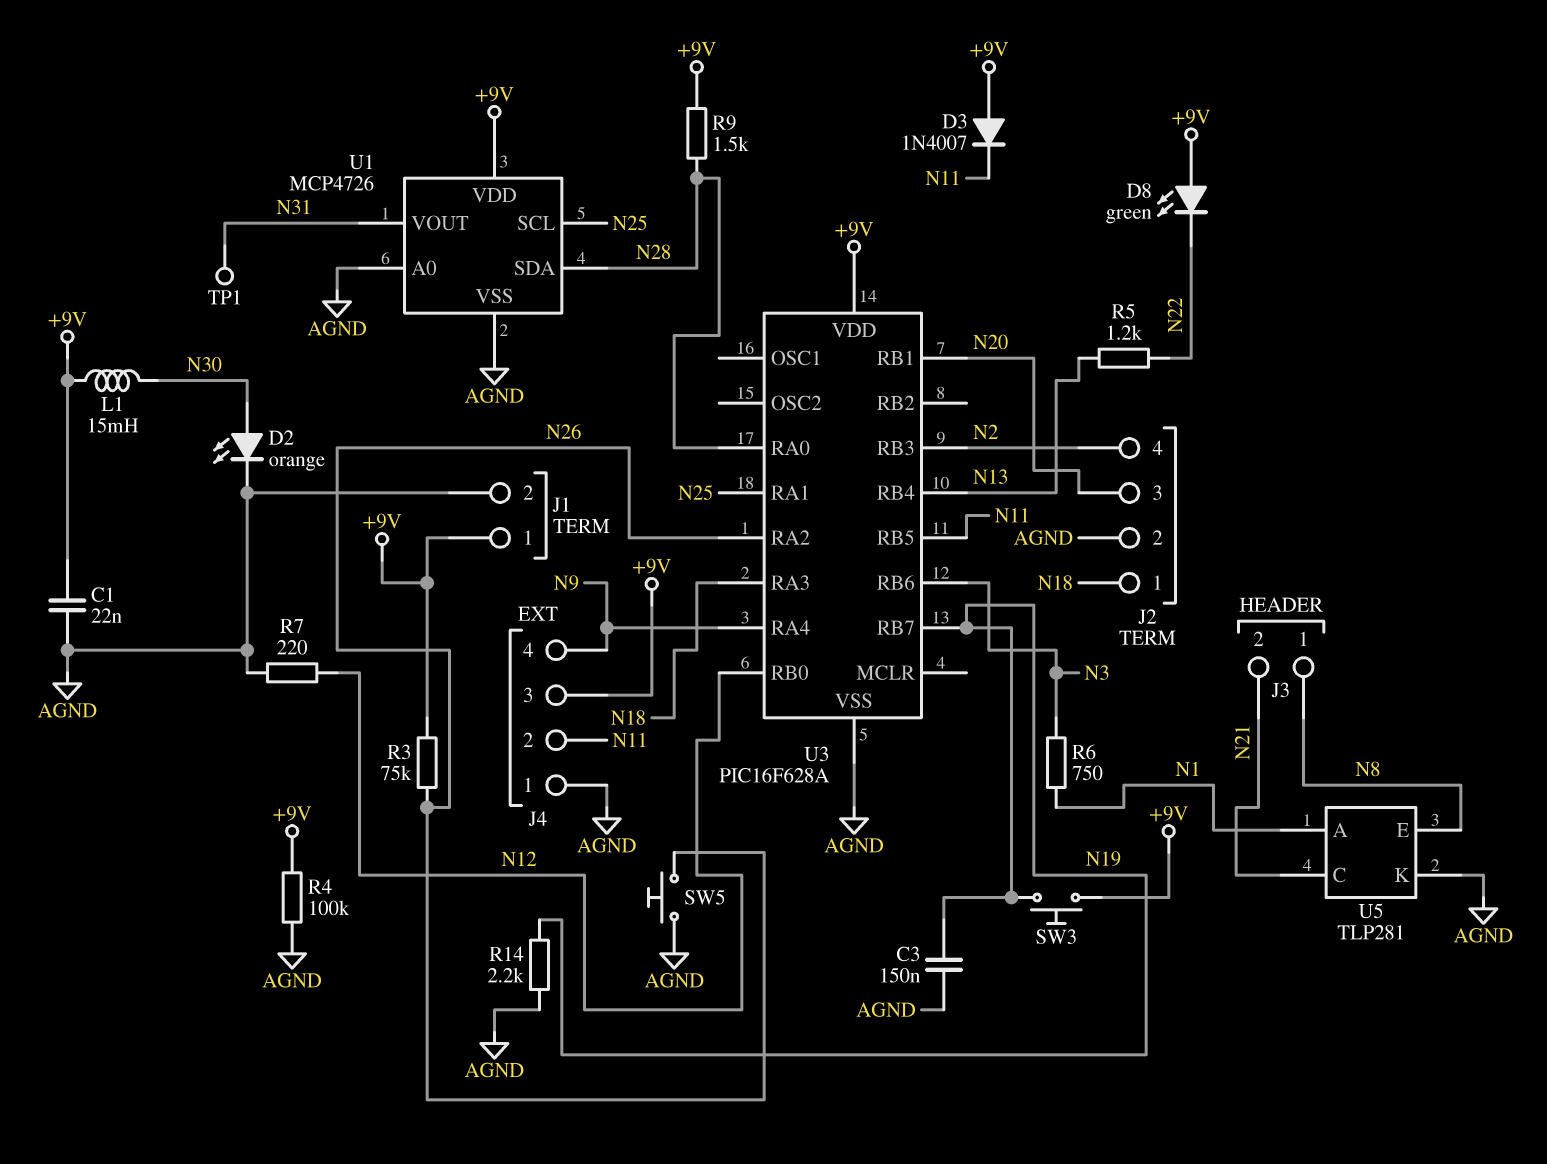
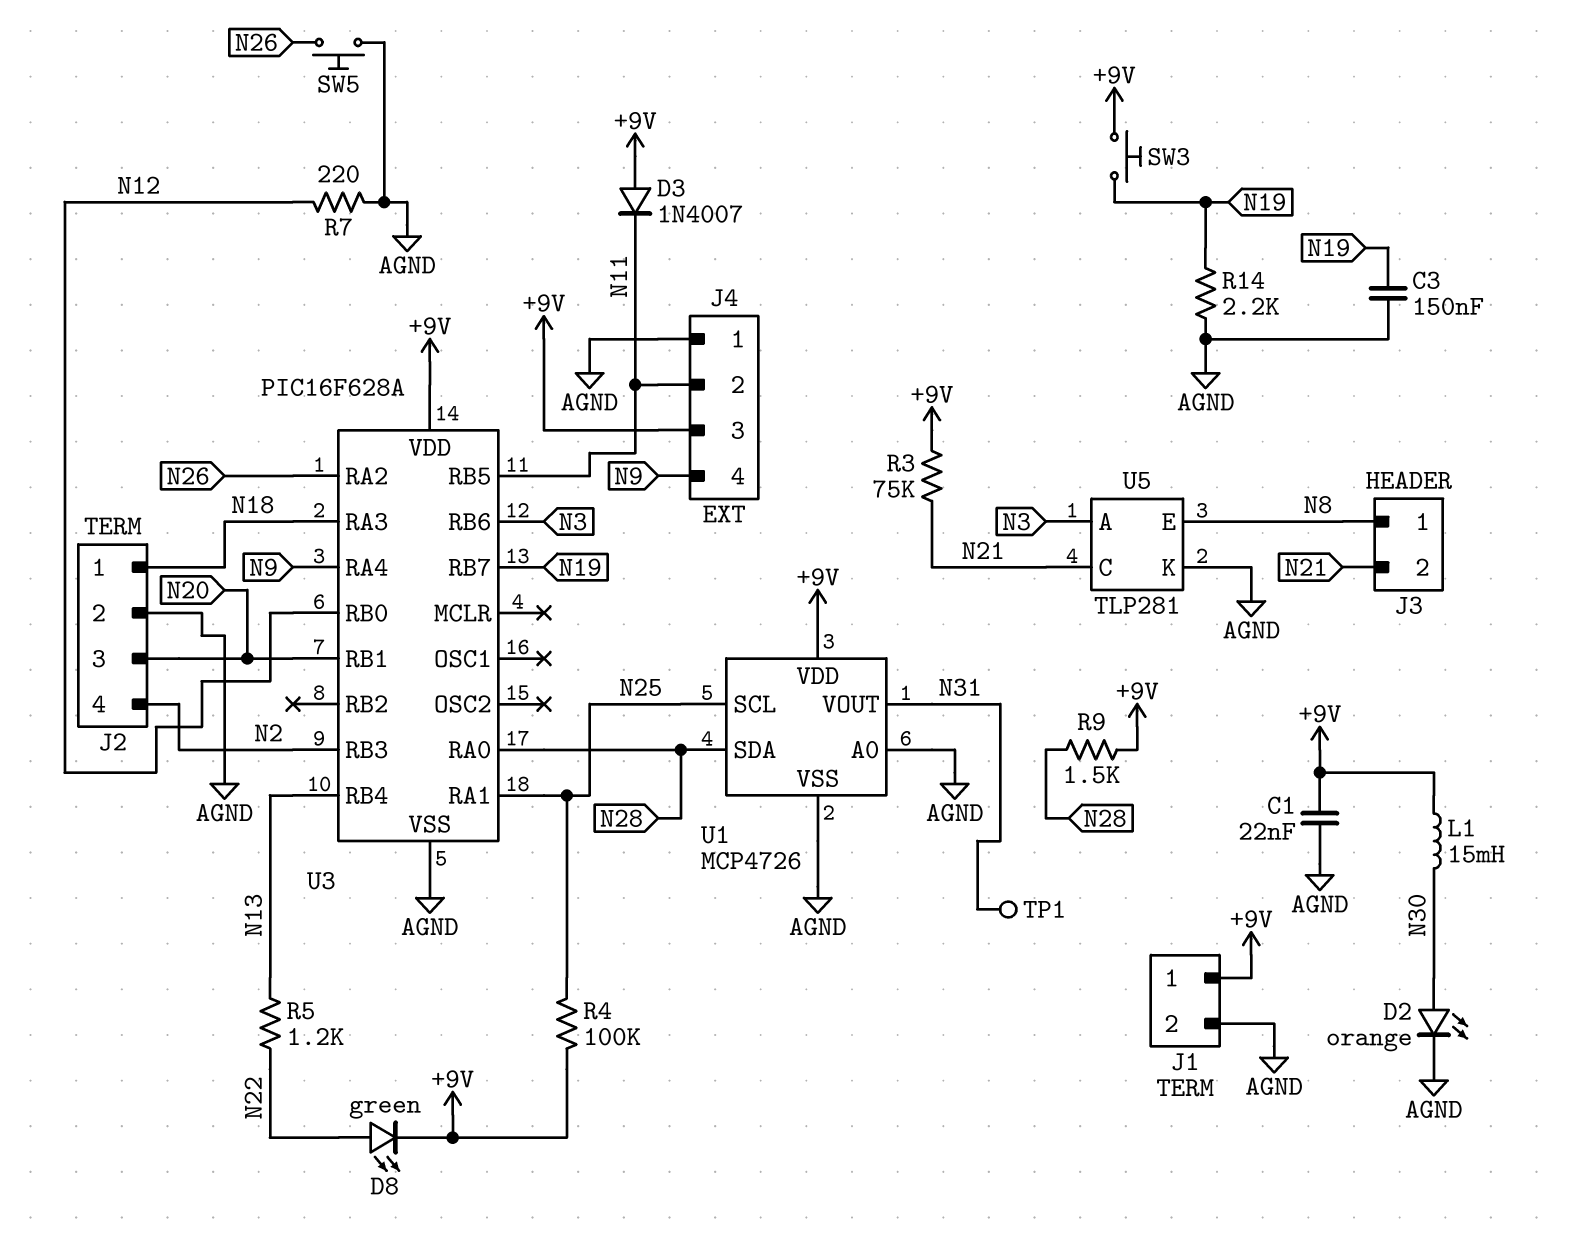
D8: LED green (A +9V, K N22) -> LED green (A N22, K +9V)
R3: 75k (+9V, N26) -> 75k (+9V, N21)
R4: 100k (+9V, AGND) -> 100k (+9V, N25)
R6: 750 (N1, N3) -> none
U5 pin A: N1 -> N3

